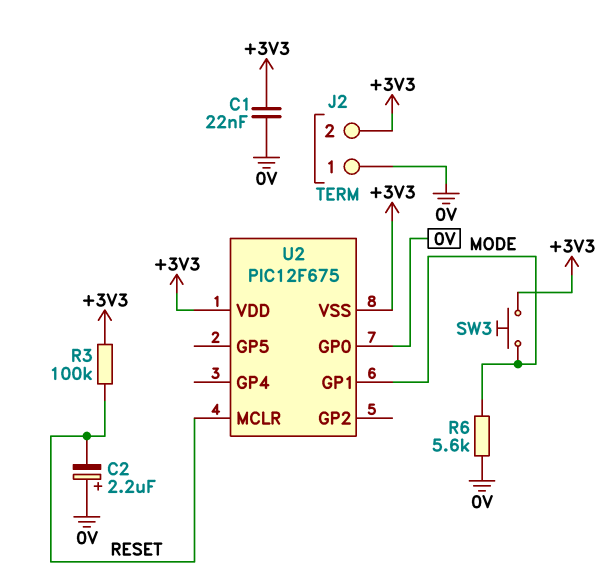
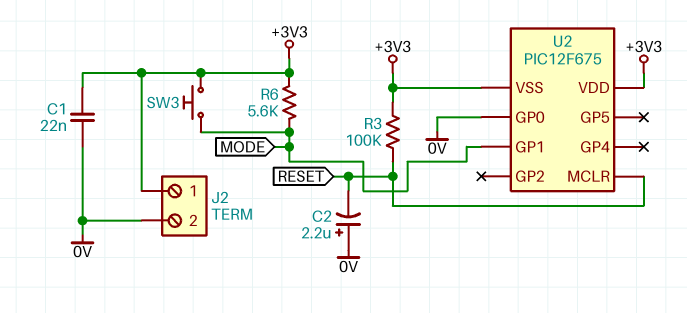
J2 pin 1: 0V -> +3V3
J2 pin 2: +3V3 -> 0V
R6: 5.6k (0V, MODE) -> 5.6k (+3V3, MODE)

